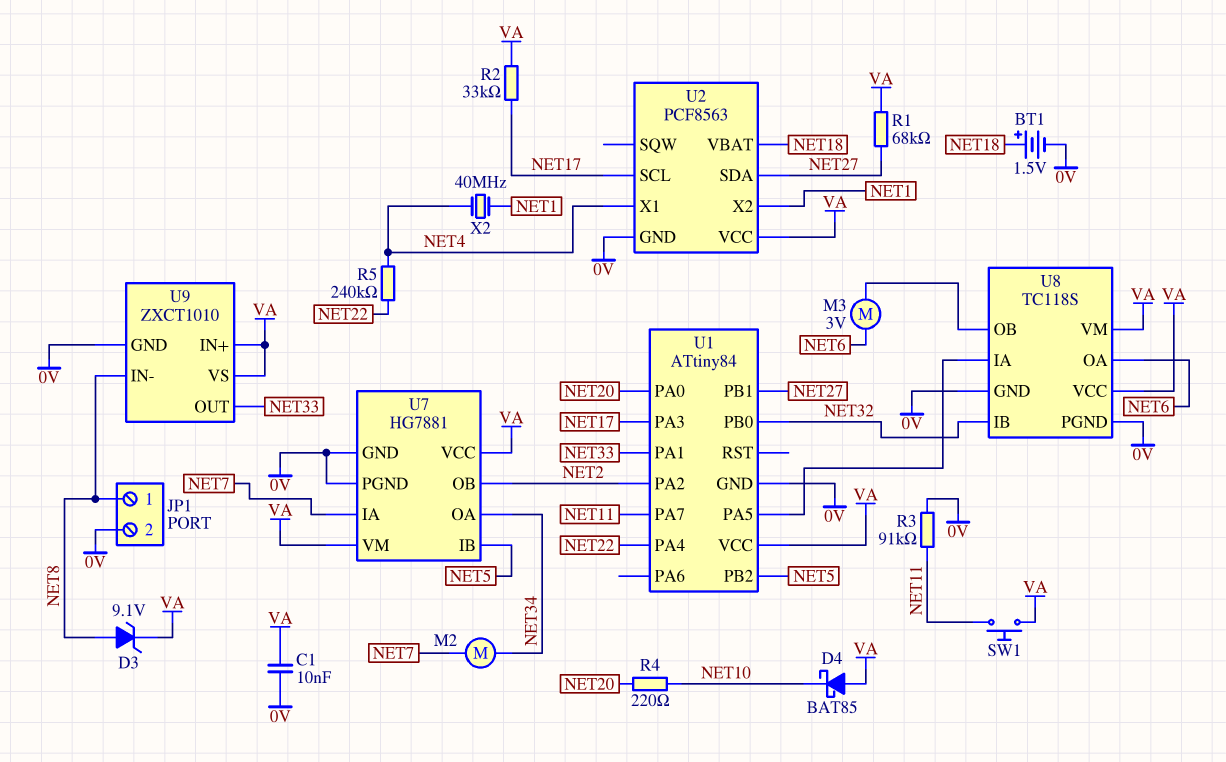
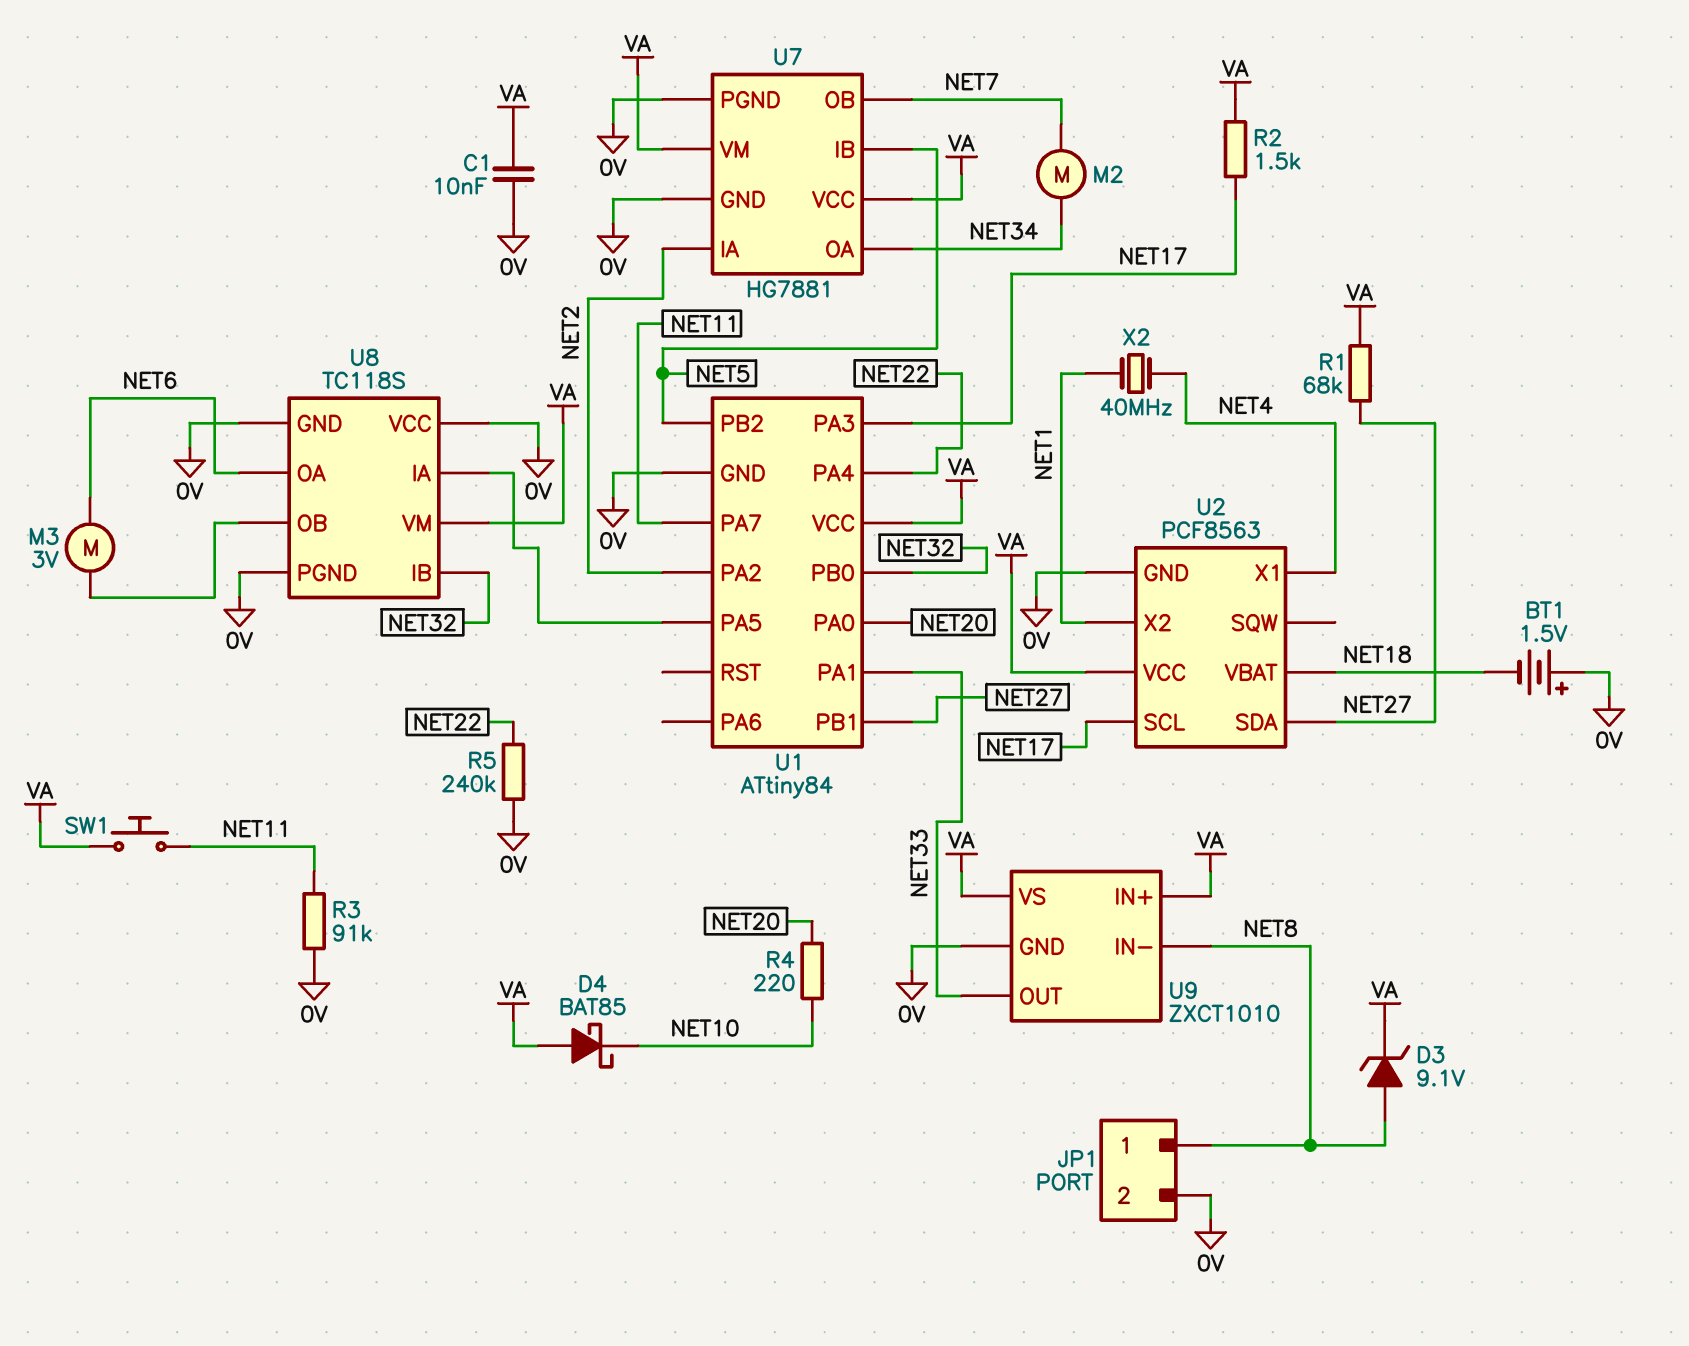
BT1: 1.5V (plus NET18, minus 0V) -> 1.5V (plus 0V, minus NET18)
R2: 33k (NET17, VA) -> 1.5k (NET17, VA)
R5: 240k (NET4, NET22) -> 240k (0V, NET22)
U7 pin IA: NET7 -> NET2
U7 pin OB: NET2 -> NET7
U8 pin VCC: VA -> 0V

